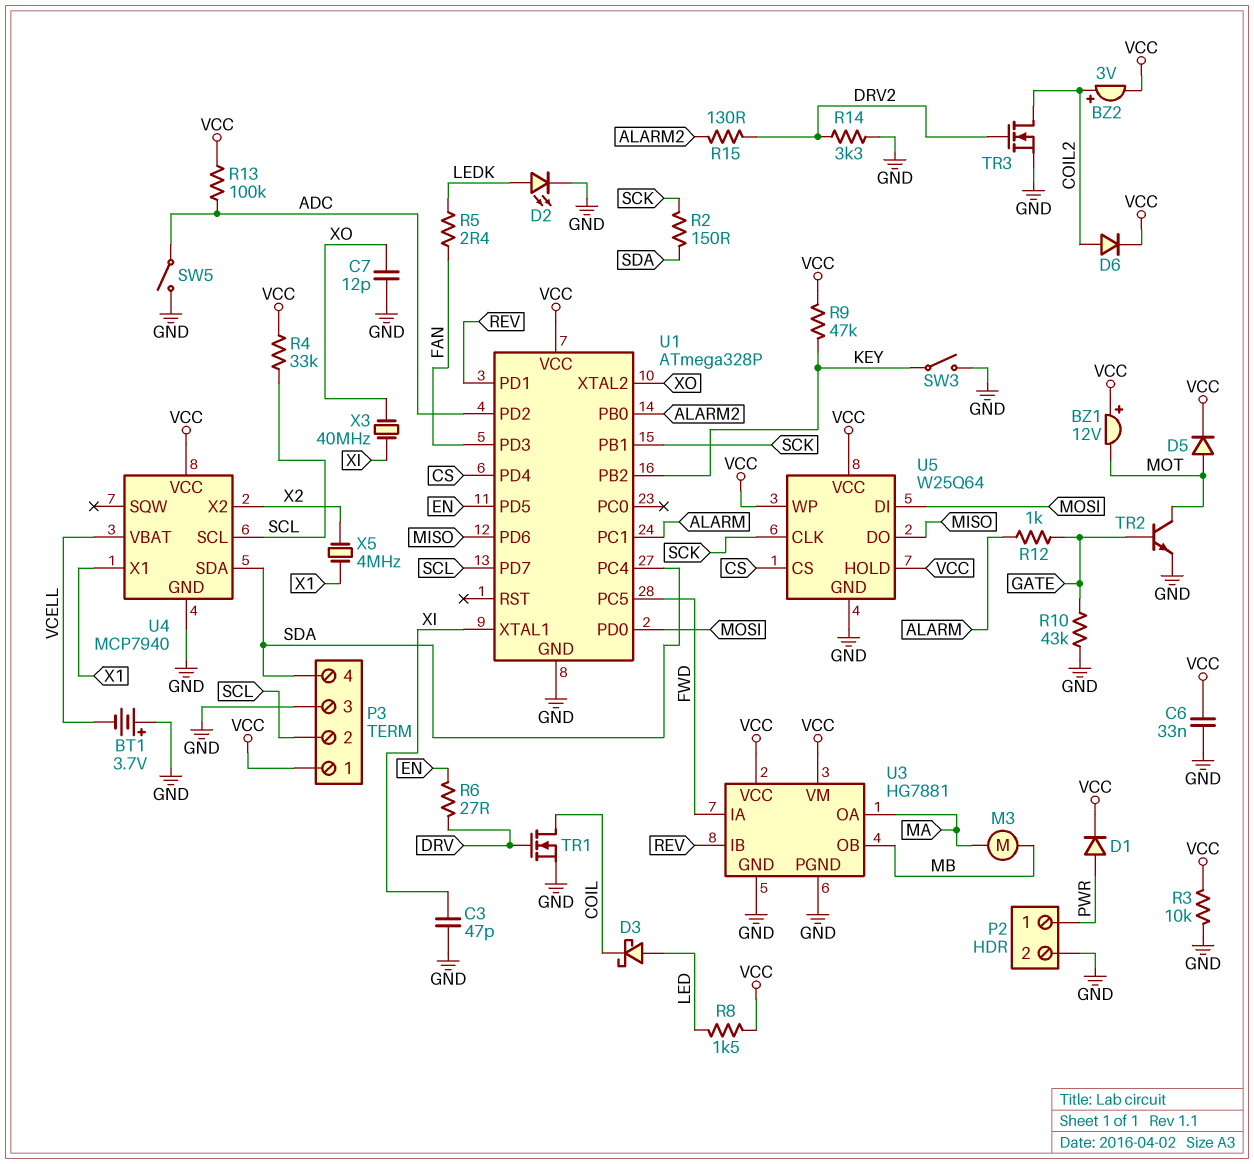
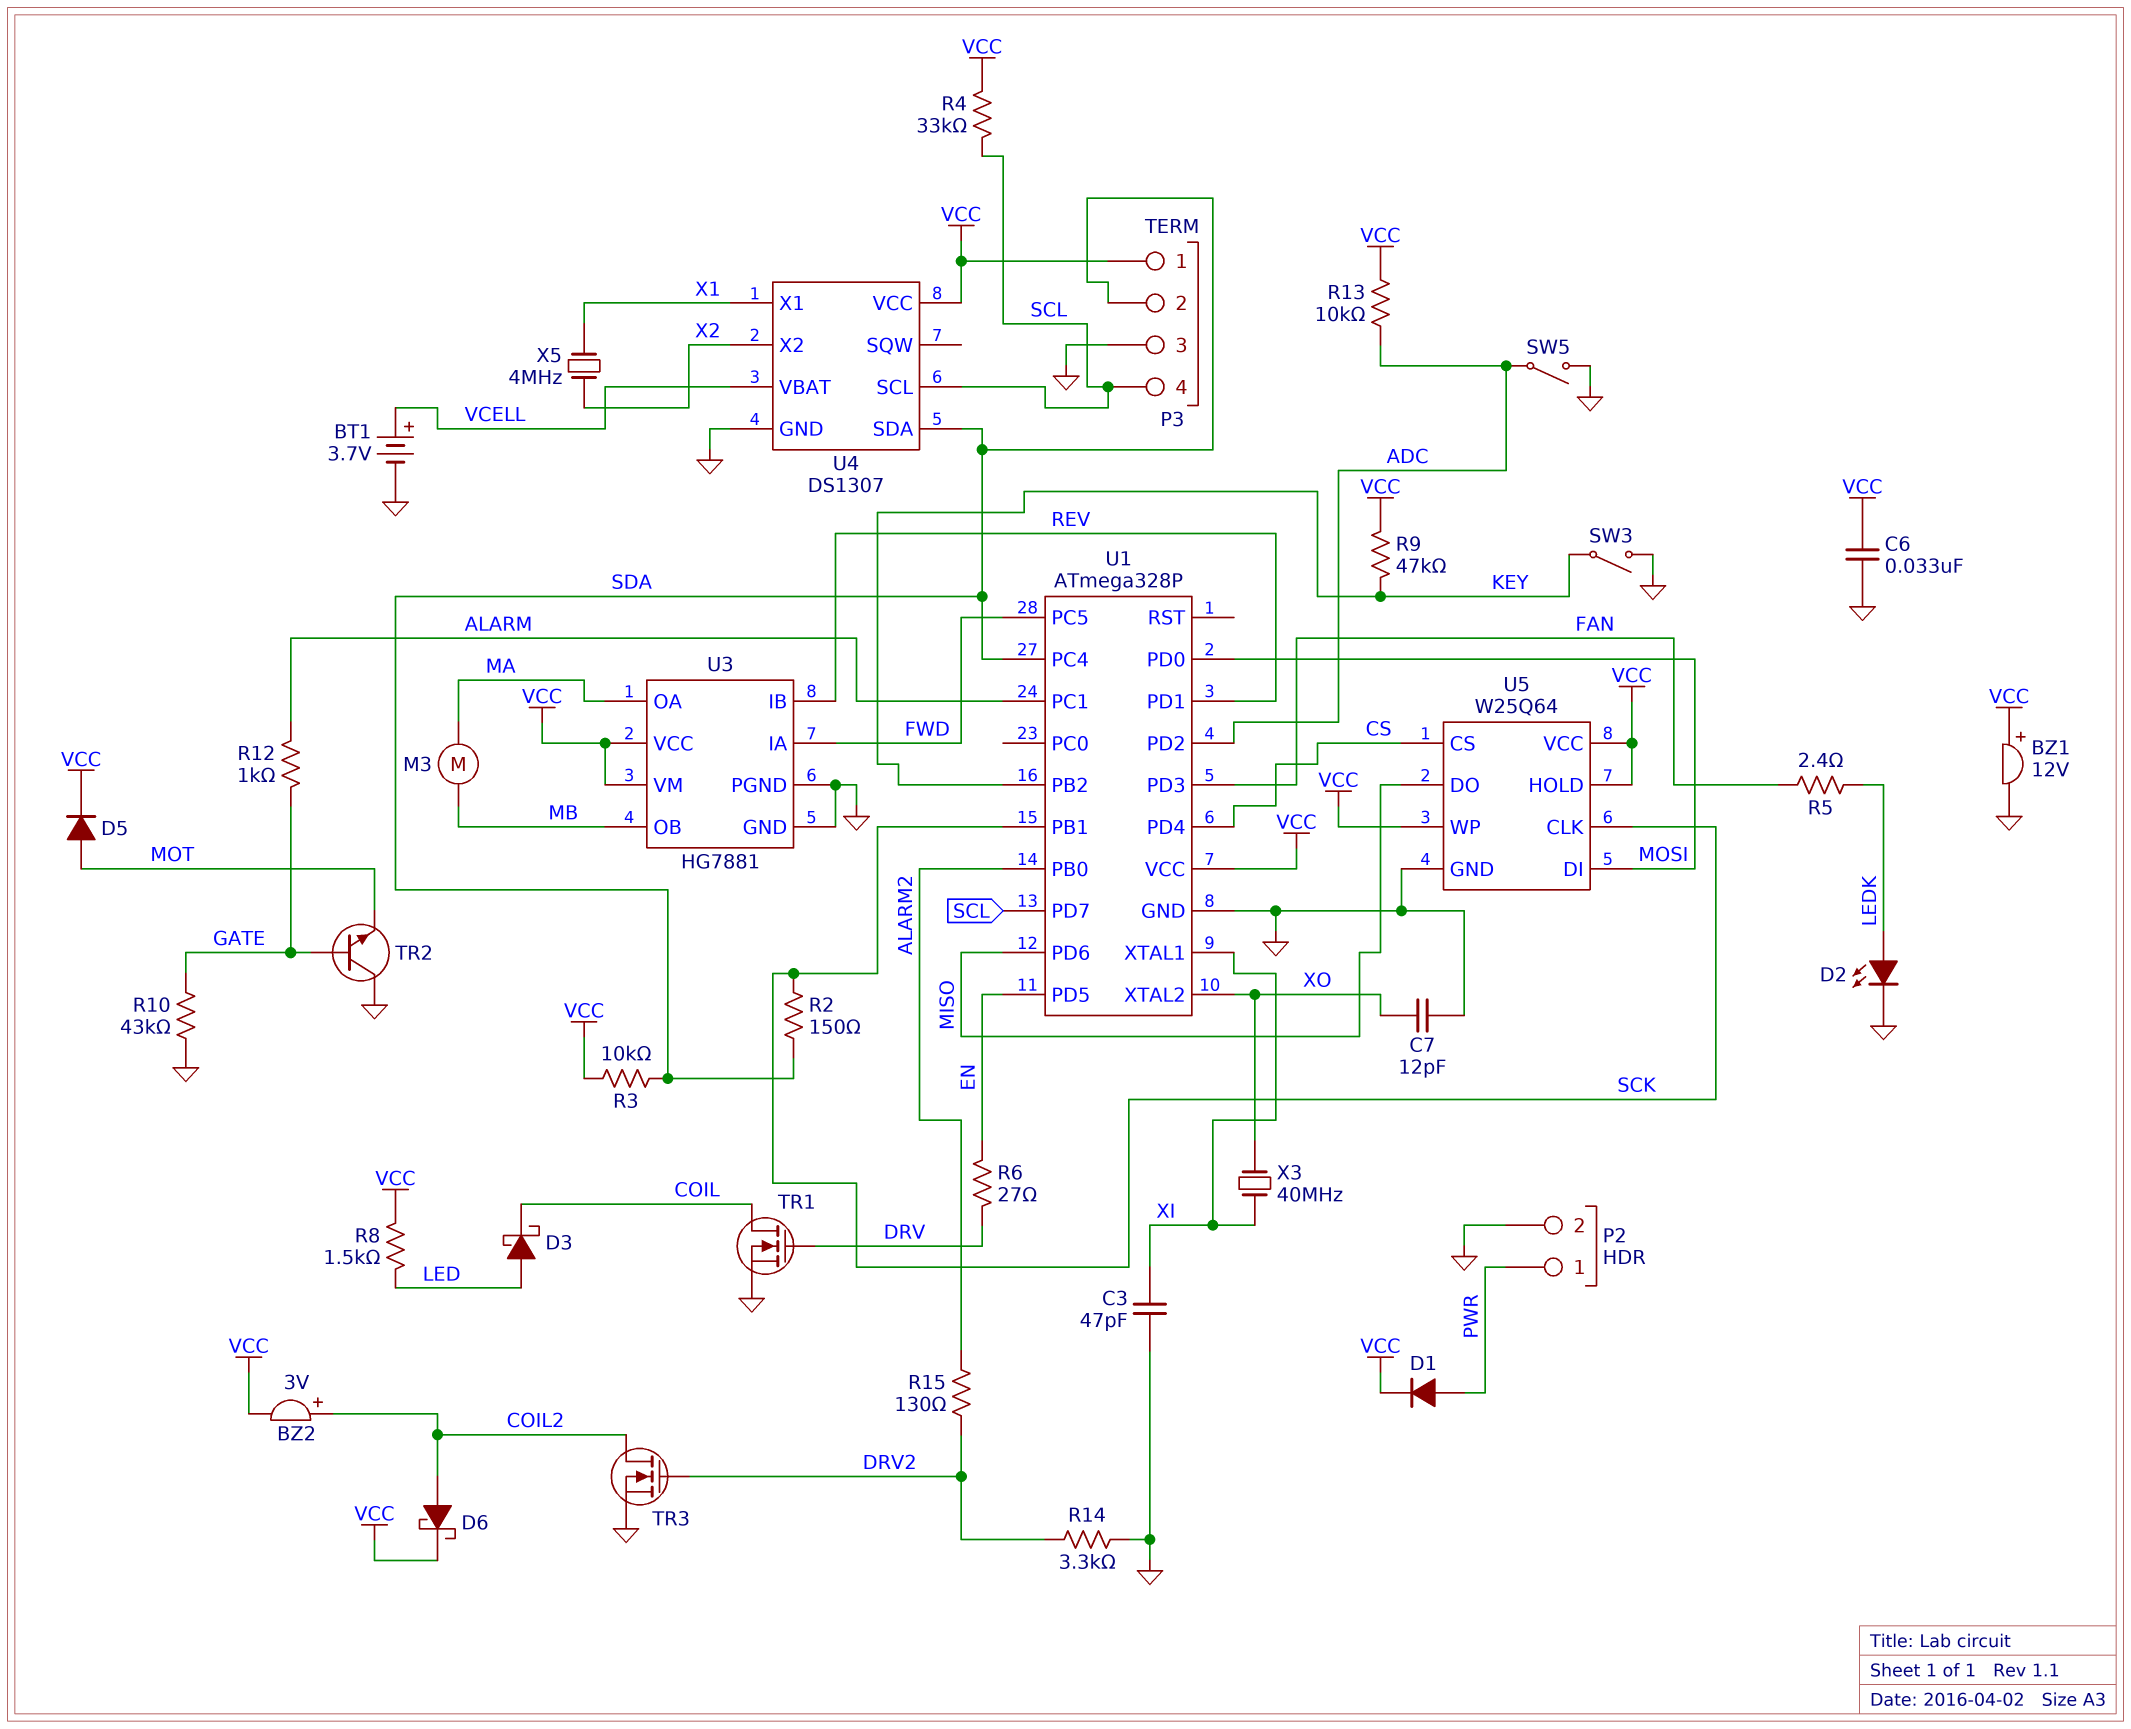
BT1: 3.7V (plus GND, minus VCELL) -> 3.7V (plus VCELL, minus GND)
BZ1: buzzer 12V (plus VCC, minus MOT) -> buzzer 12V (plus VCC, minus GND)
D6: diode (A COIL2, K VCC) -> schottky (A COIL2, K VCC)
P3 pin 2: SCL -> SDA
P3 pin 4: SDA -> SCL
R3: 10k (GND, VCC) -> 10k (SDA, VCC)
R13: 100k (ADC, VCC) -> 10k (ADC, VCC)
TR2: NPN (B GATE, C MOT, E GND) -> NPN (B GATE, C GND, E MOT)
U4: MCP7940 -> DS1307

